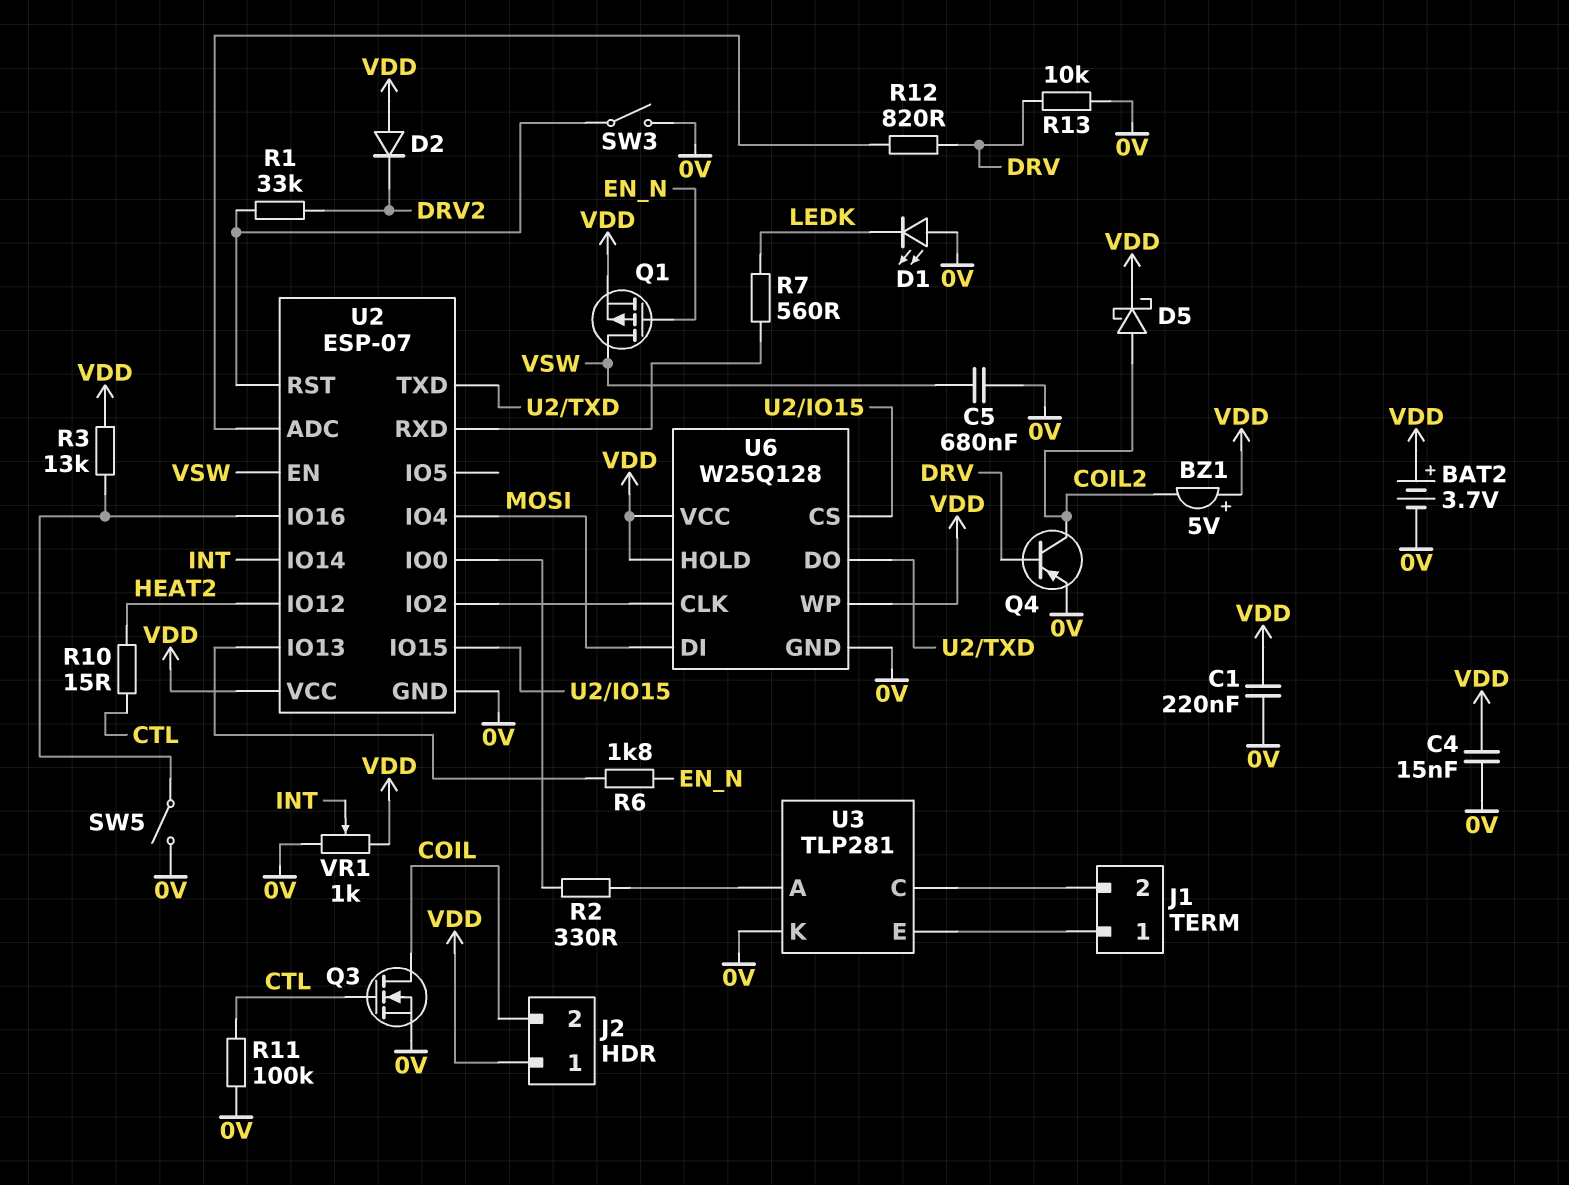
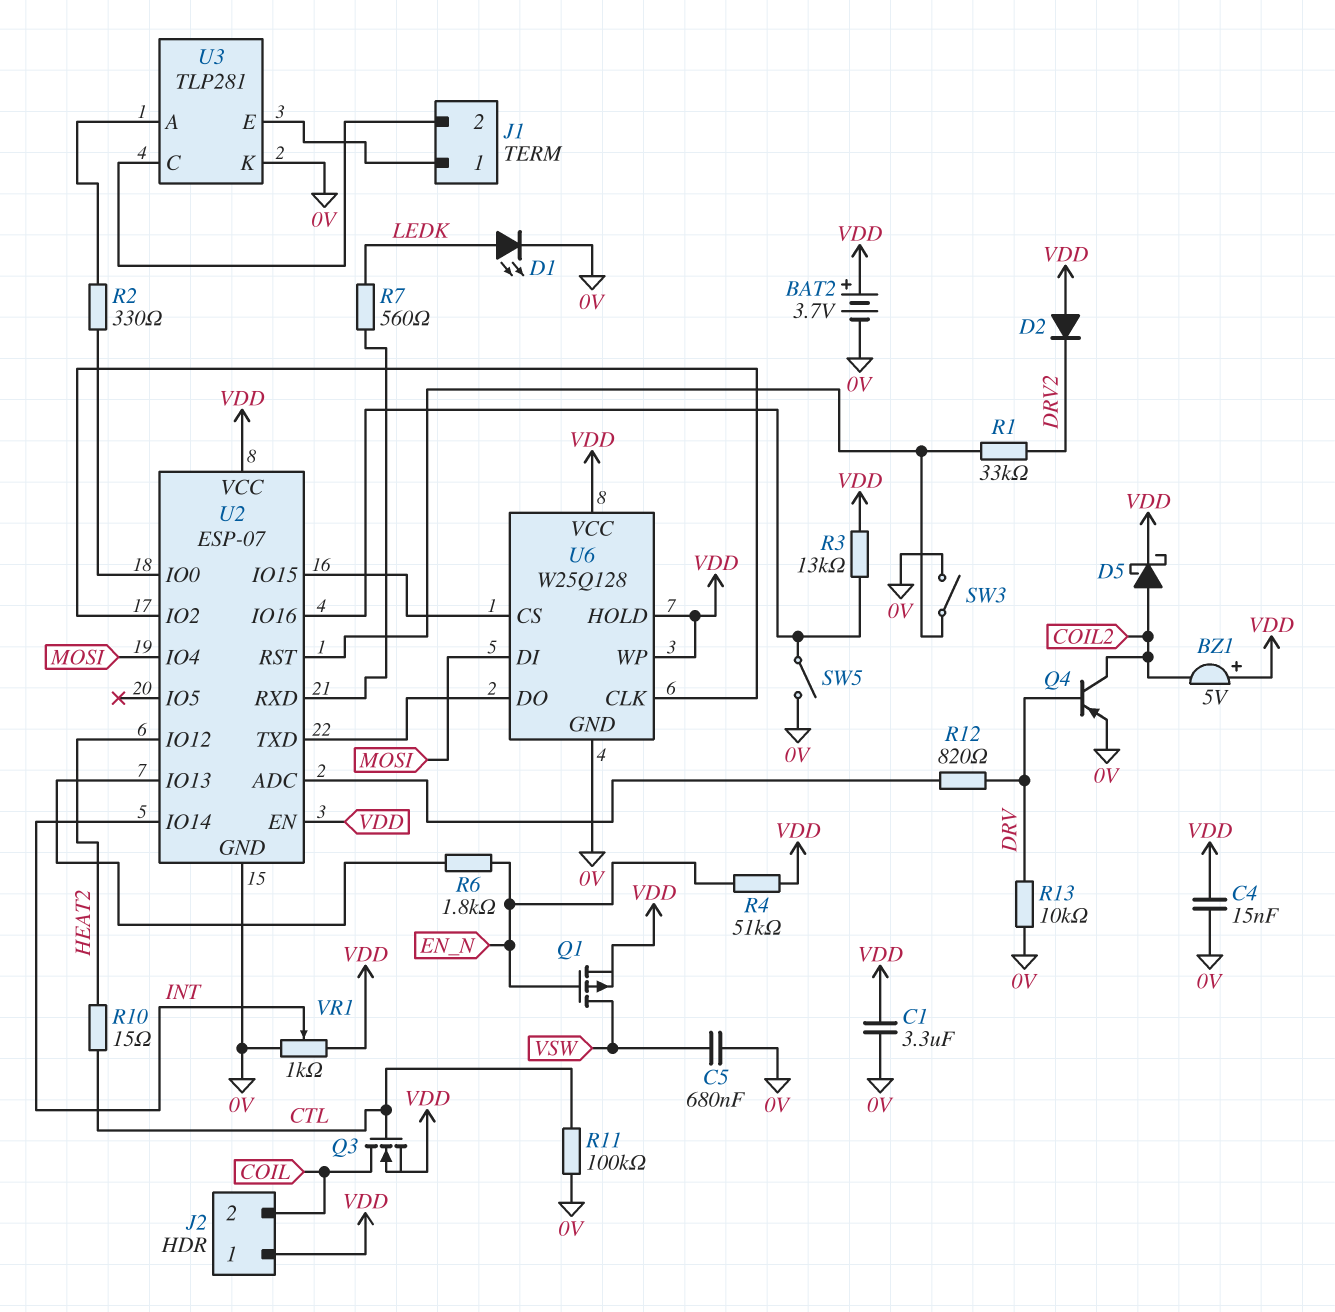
C1: 220nF (0V, VDD) -> 3.3uF (0V, VDD)
D1: LED (A 0V, K LEDK) -> LED (A LEDK, K 0V)
Q3: NMOS (G CTL, D COIL, S 0V) -> NMOS (G CTL, D COIL, S VDD)
R4: none -> 51k (EN_N, VDD)
U2 pin EN: VSW -> VDD

